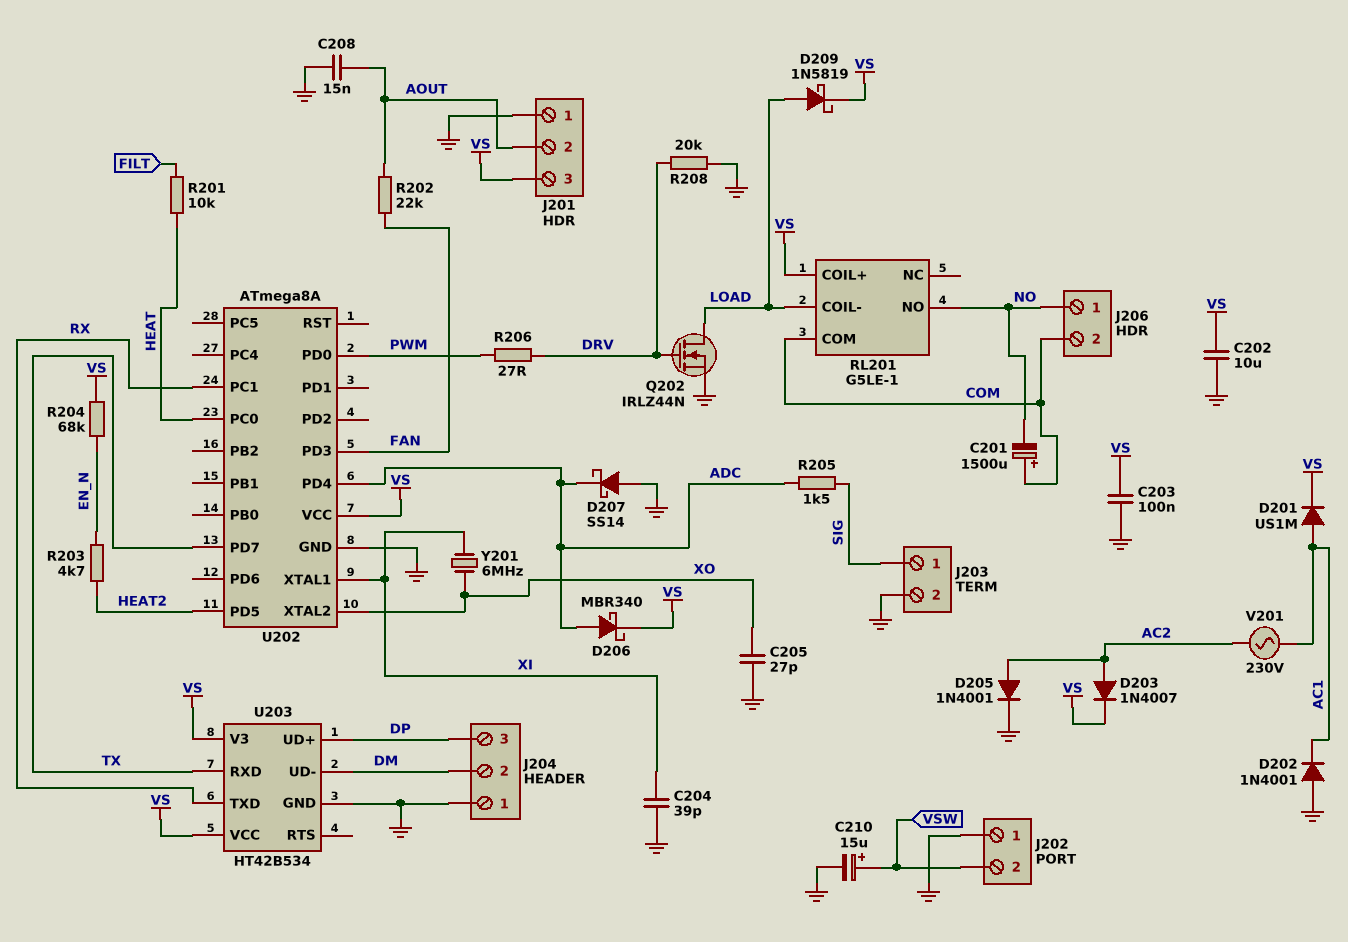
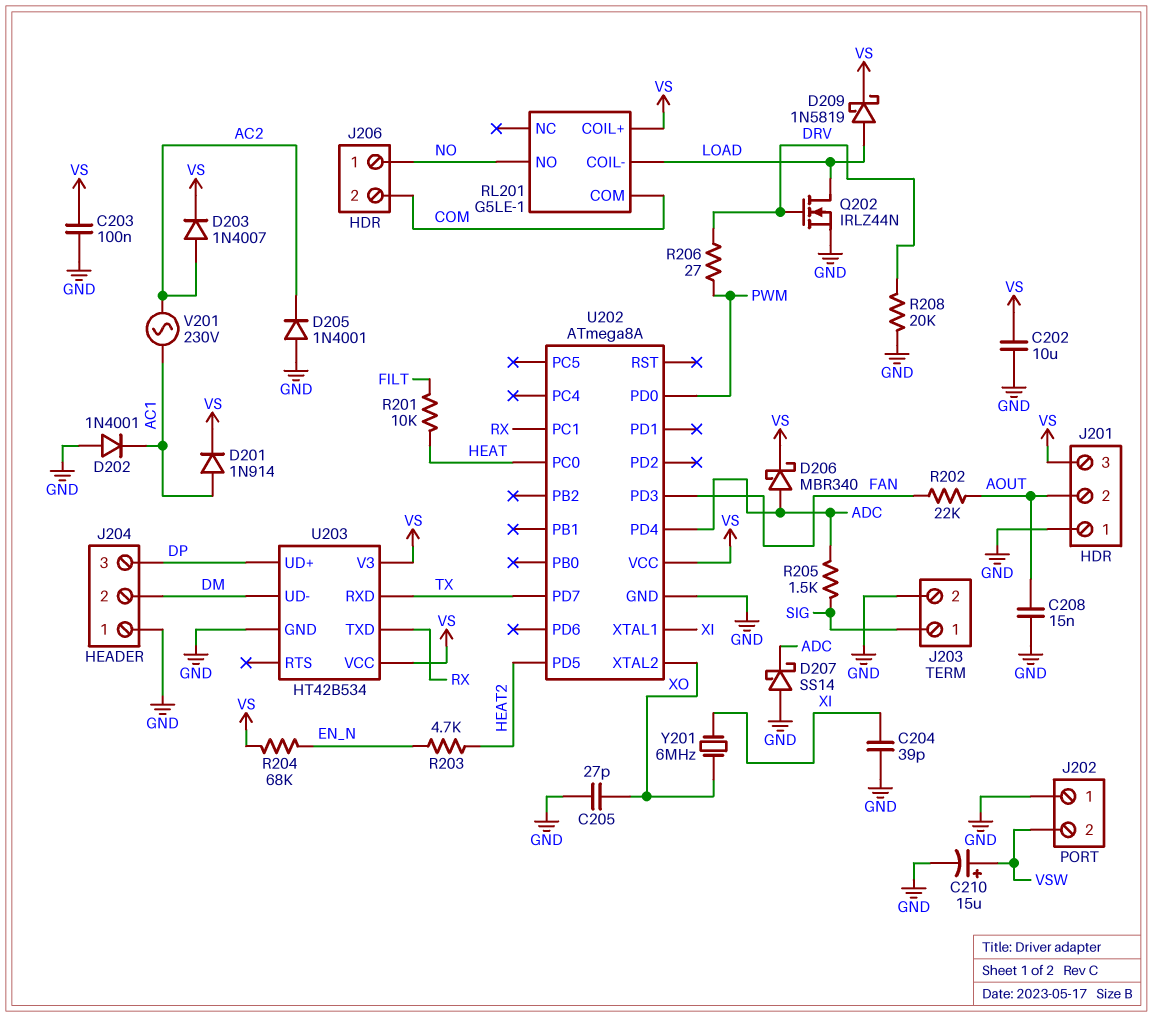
C201: 1500uF (plus COM, minus NO) -> none
D201: diode US1M (A AC1, K VS) -> diode 1N914 (A AC1, K VS)
D205: diode 1N4001 (A AC2, K GND) -> diode 1N4001 (A GND, K AC2)

